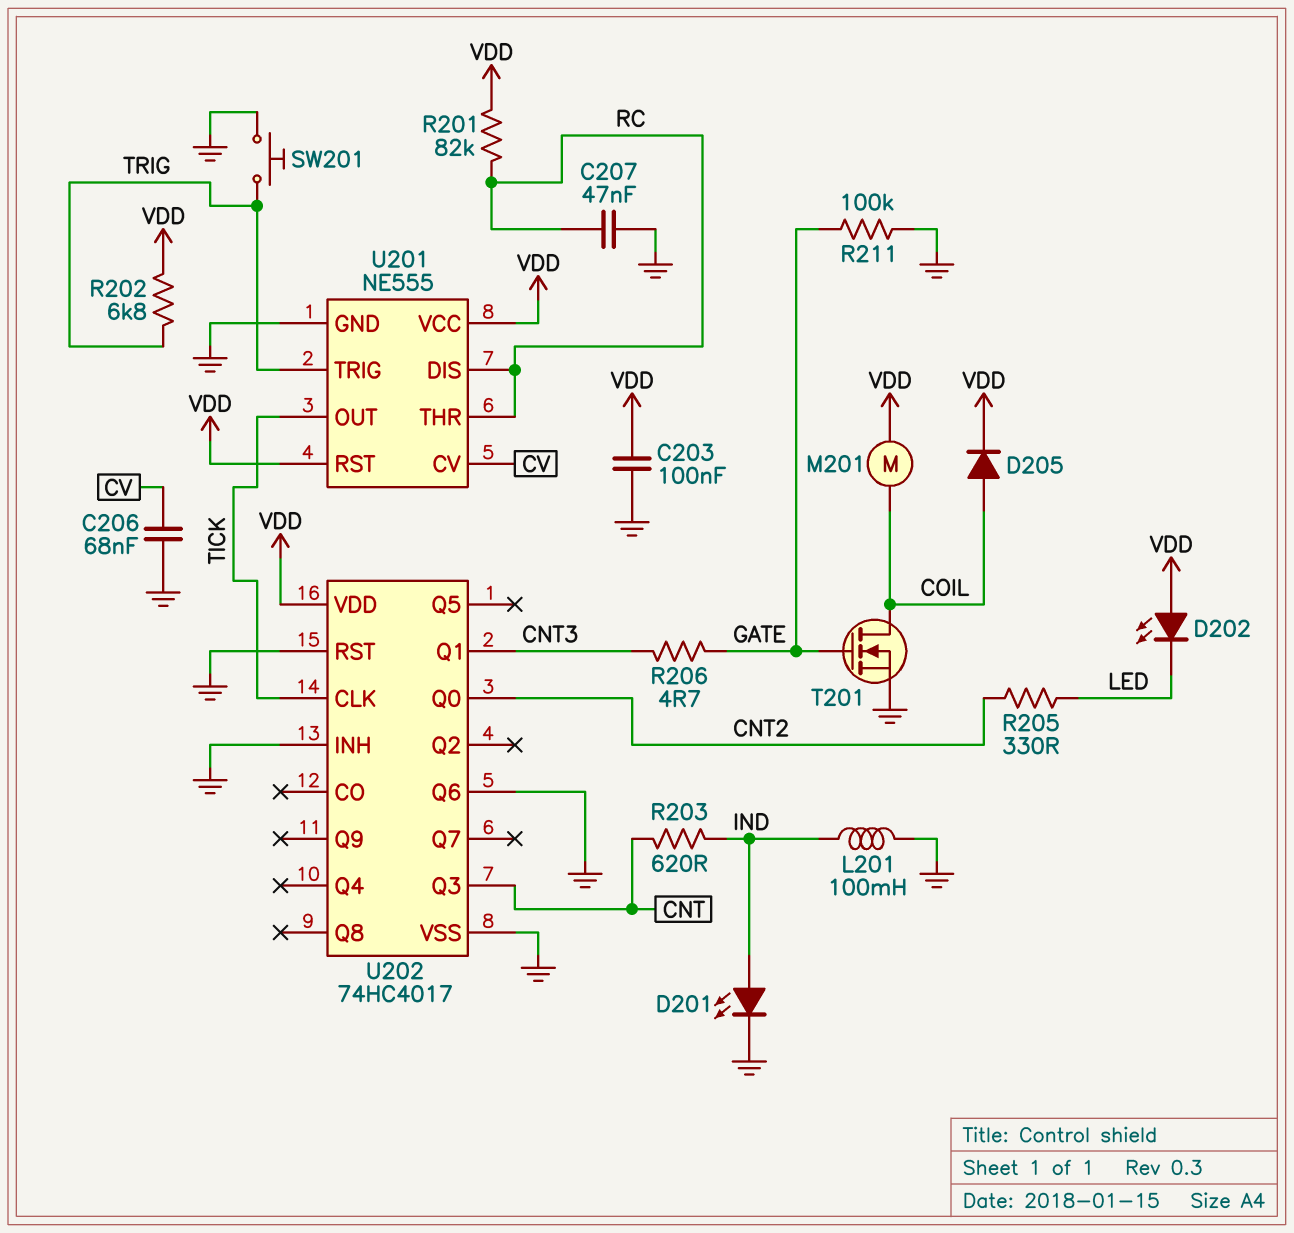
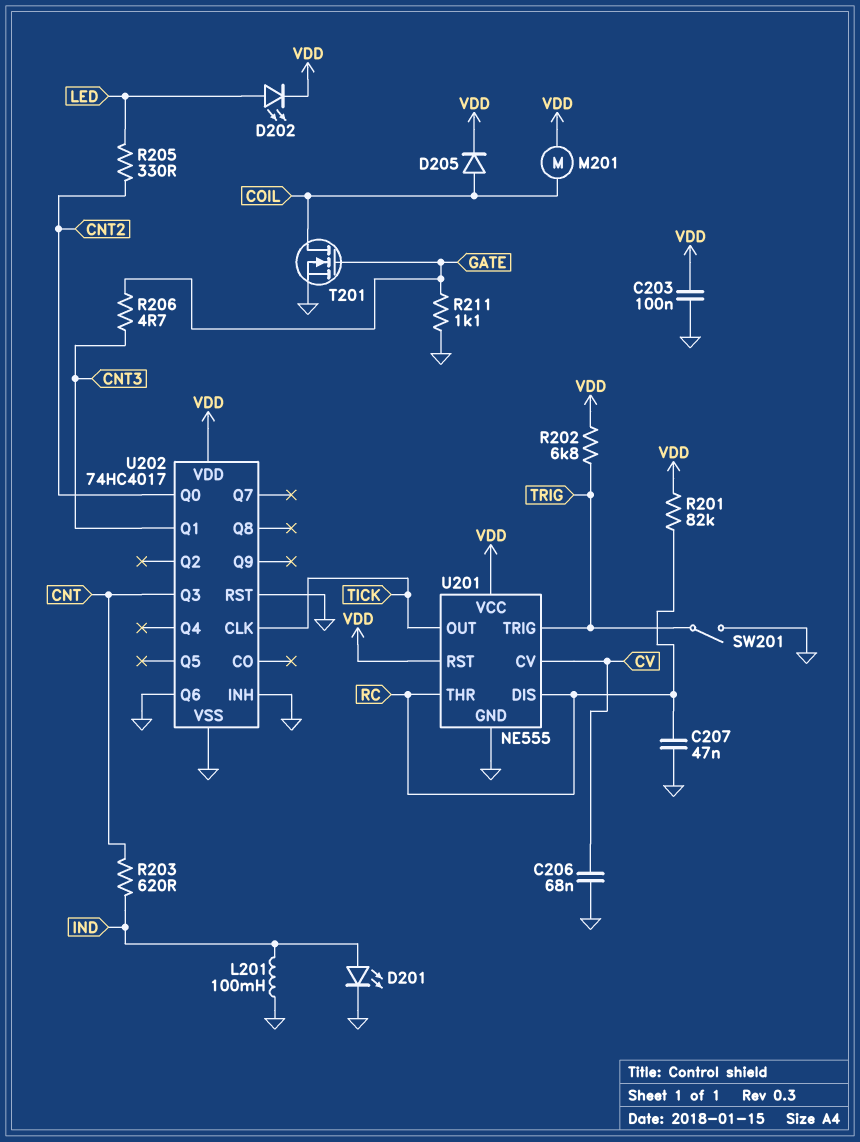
D202: LED (A VDD, K LED) -> LED (A LED, K VDD)
R211: 100k (GATE, GND) -> 1.1k (GATE, GND)
SW201: button (GND, TRIG) -> switch (GND, TRIG)

